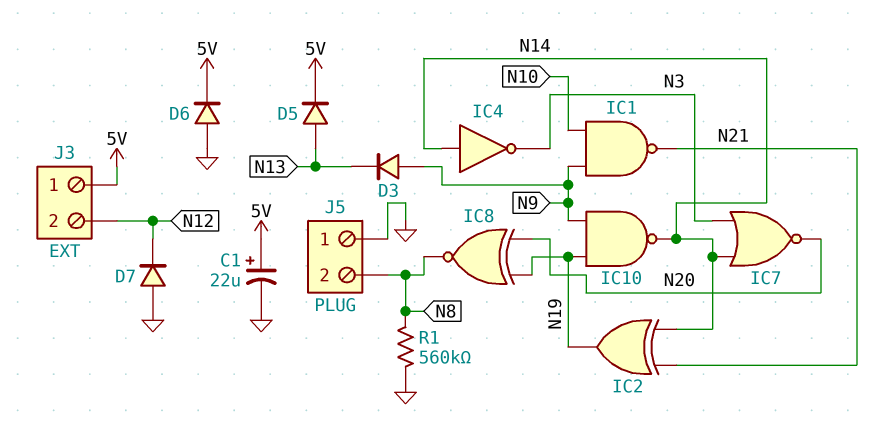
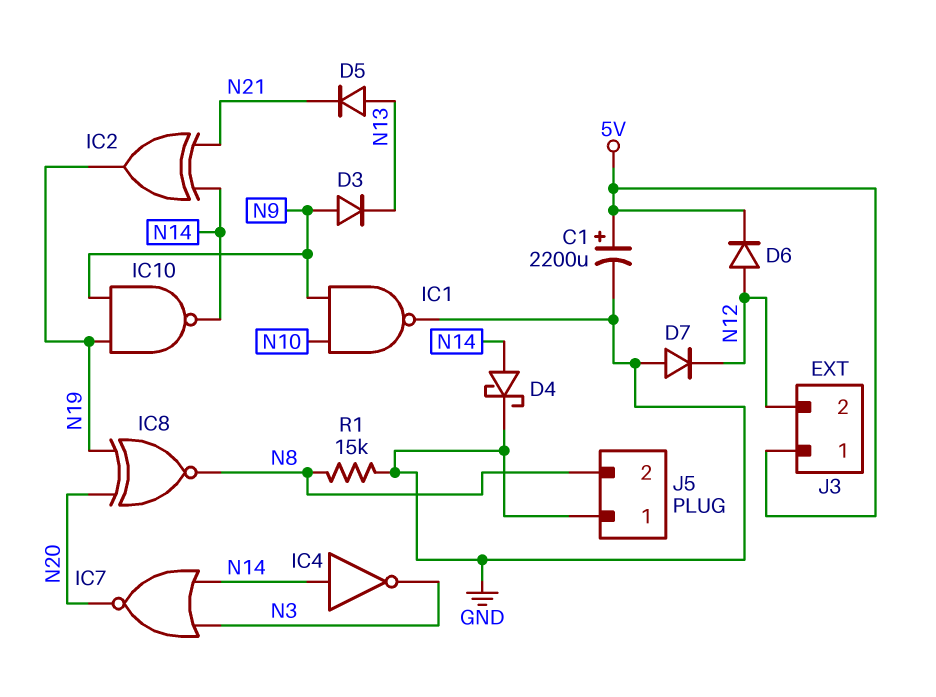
C1: 22uF (plus 5V, minus GND) -> 2200uF (plus 5V, minus GND)
D4: none -> schottky (A N14, K GND)
D5: diode (A N13, K 5V) -> diode (A N13, K N21)
D6: diode (A GND, K 5V) -> diode (A N12, K 5V)
IC1: NAND (in N9, in N10, out N21) -> NAND (in N9, in N10, out GND)
R1: 560k (GND, N8) -> 15k (GND, N8)

